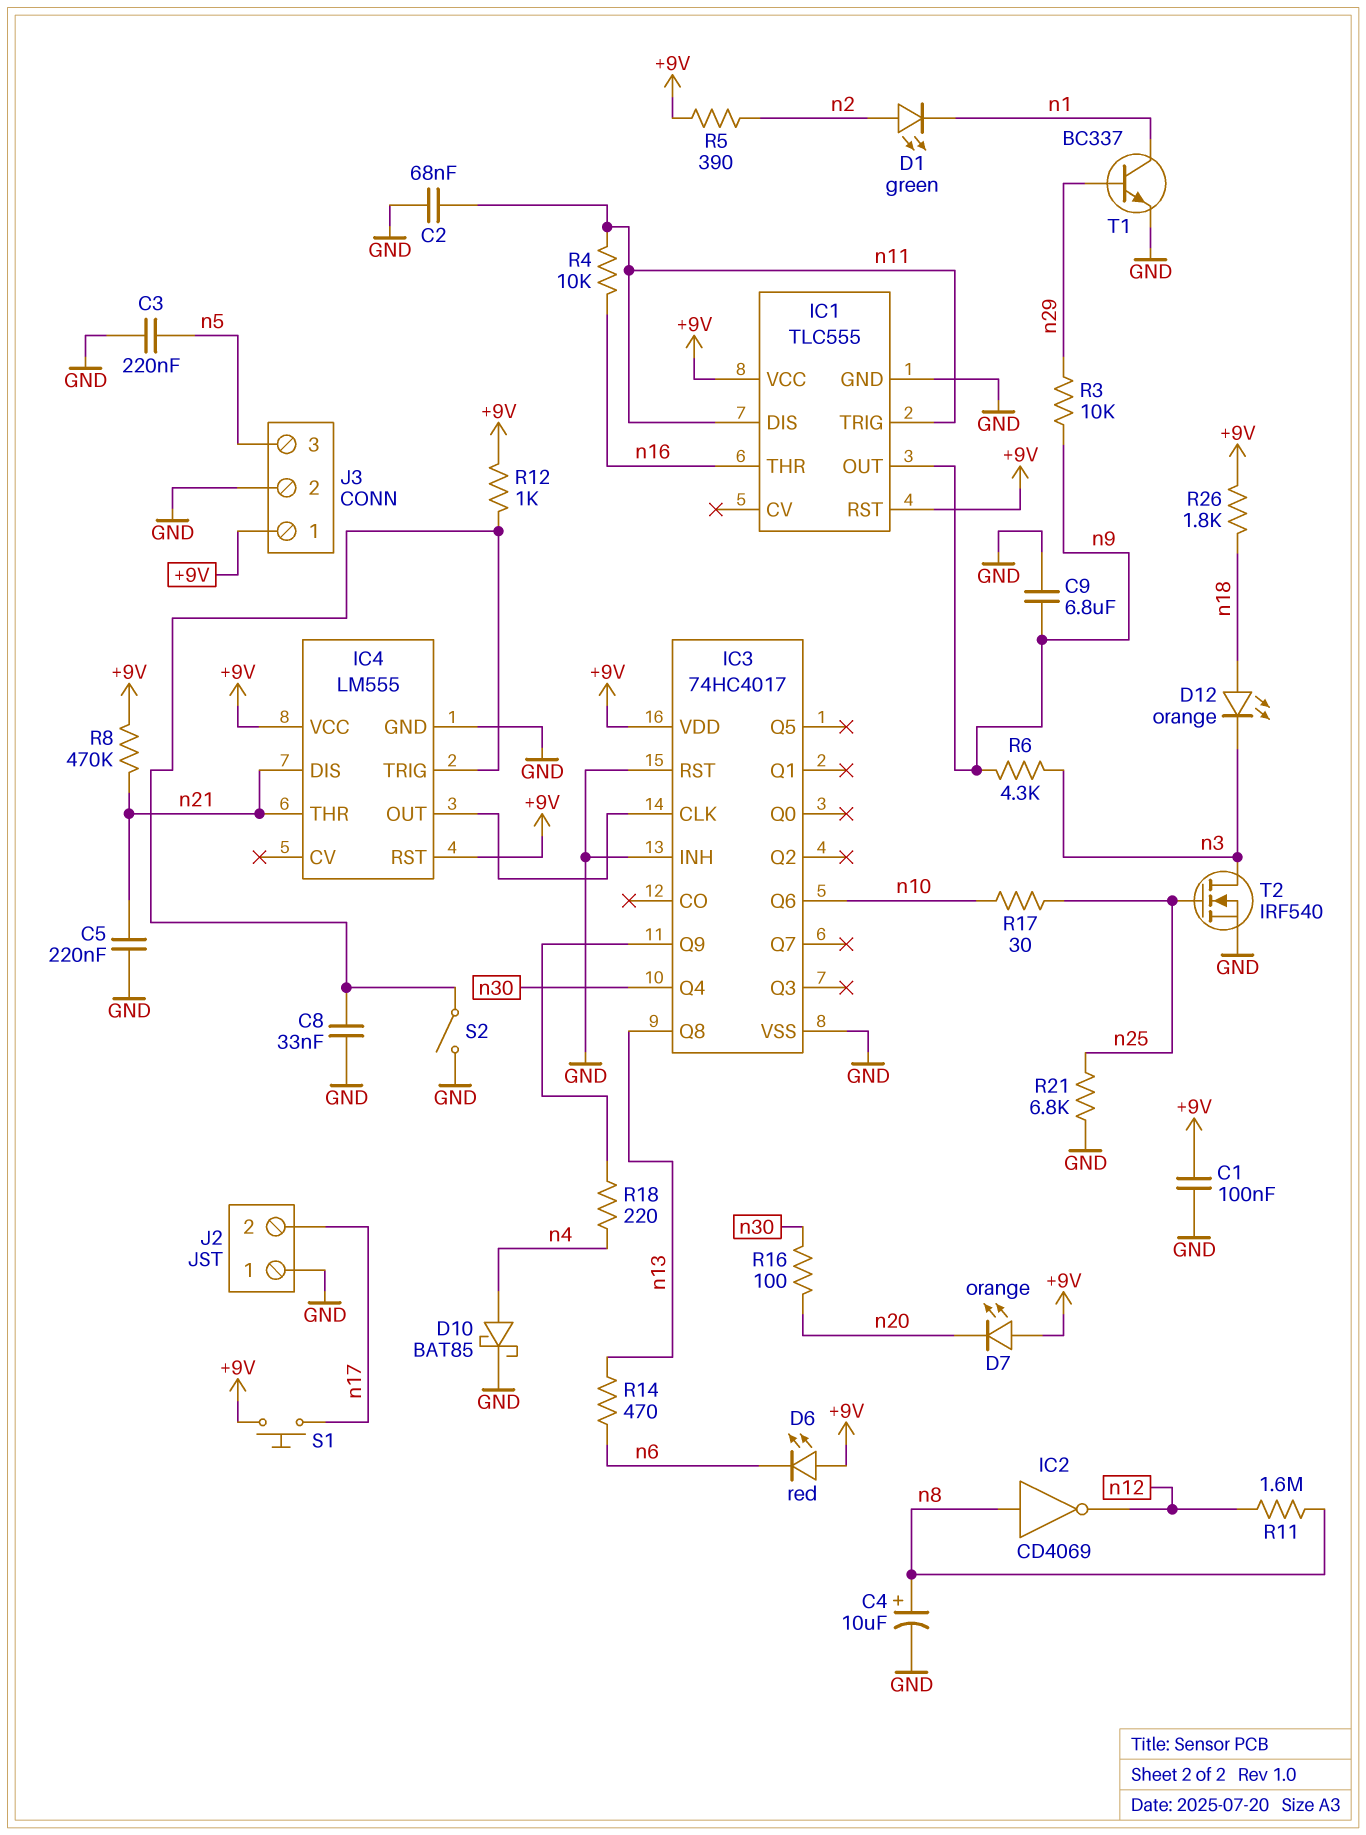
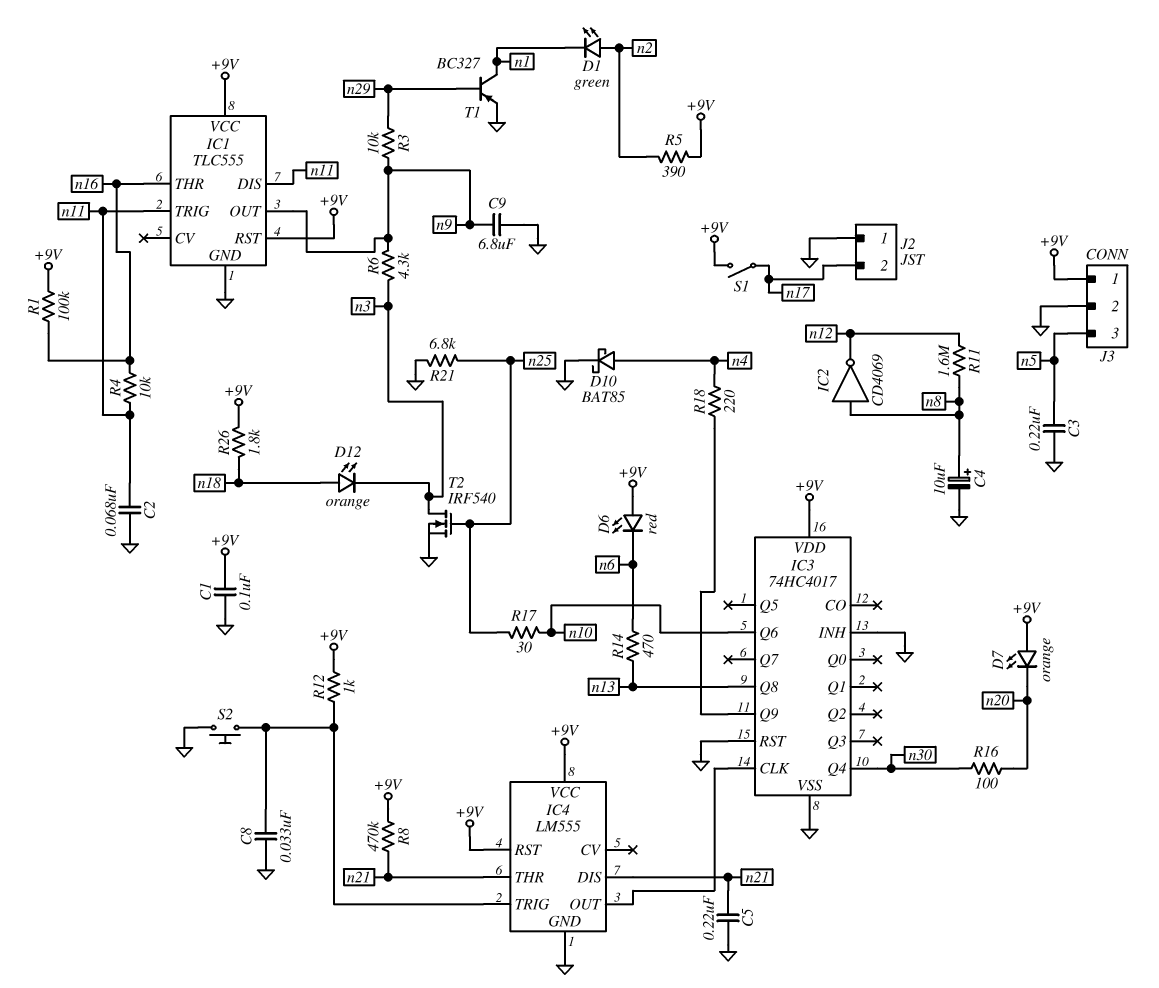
R1: none -> 100k (+9V, n16)
S1: button (+9V, n17) -> switch (+9V, n17)
S2: switch (GND, IC4/TRIG) -> button (GND, IC4/TRIG)
T1: NPN BC337 (B n29, C n1, E GND) -> PNP BC327 (B n29, C n1, E GND)

